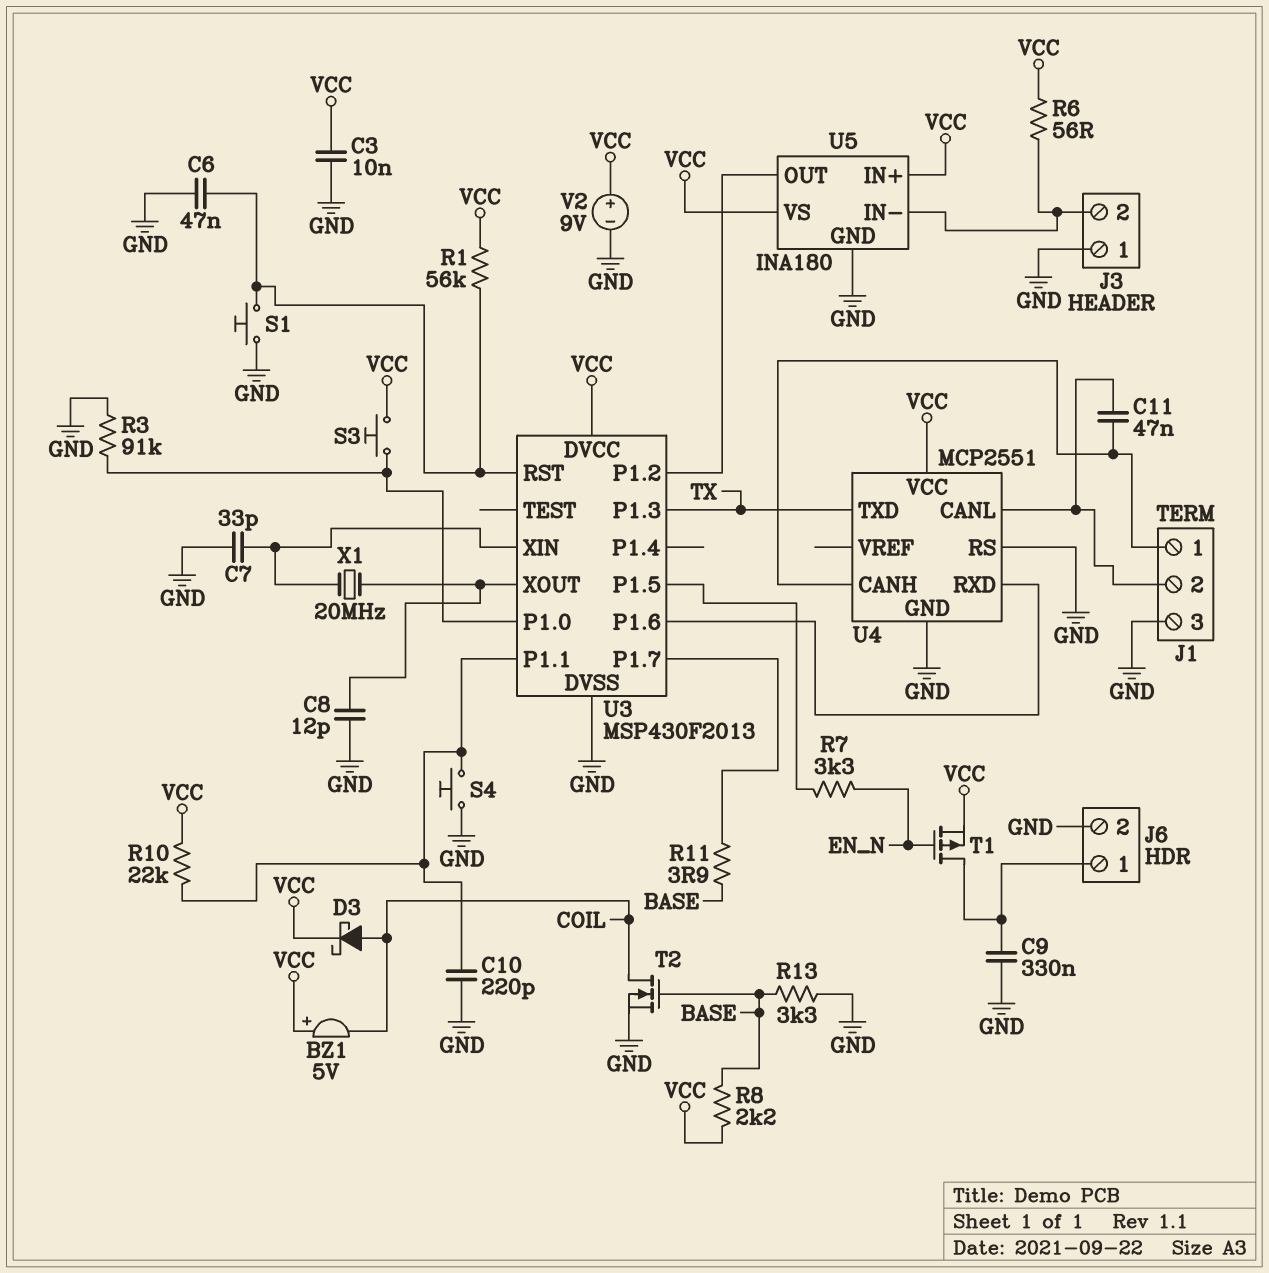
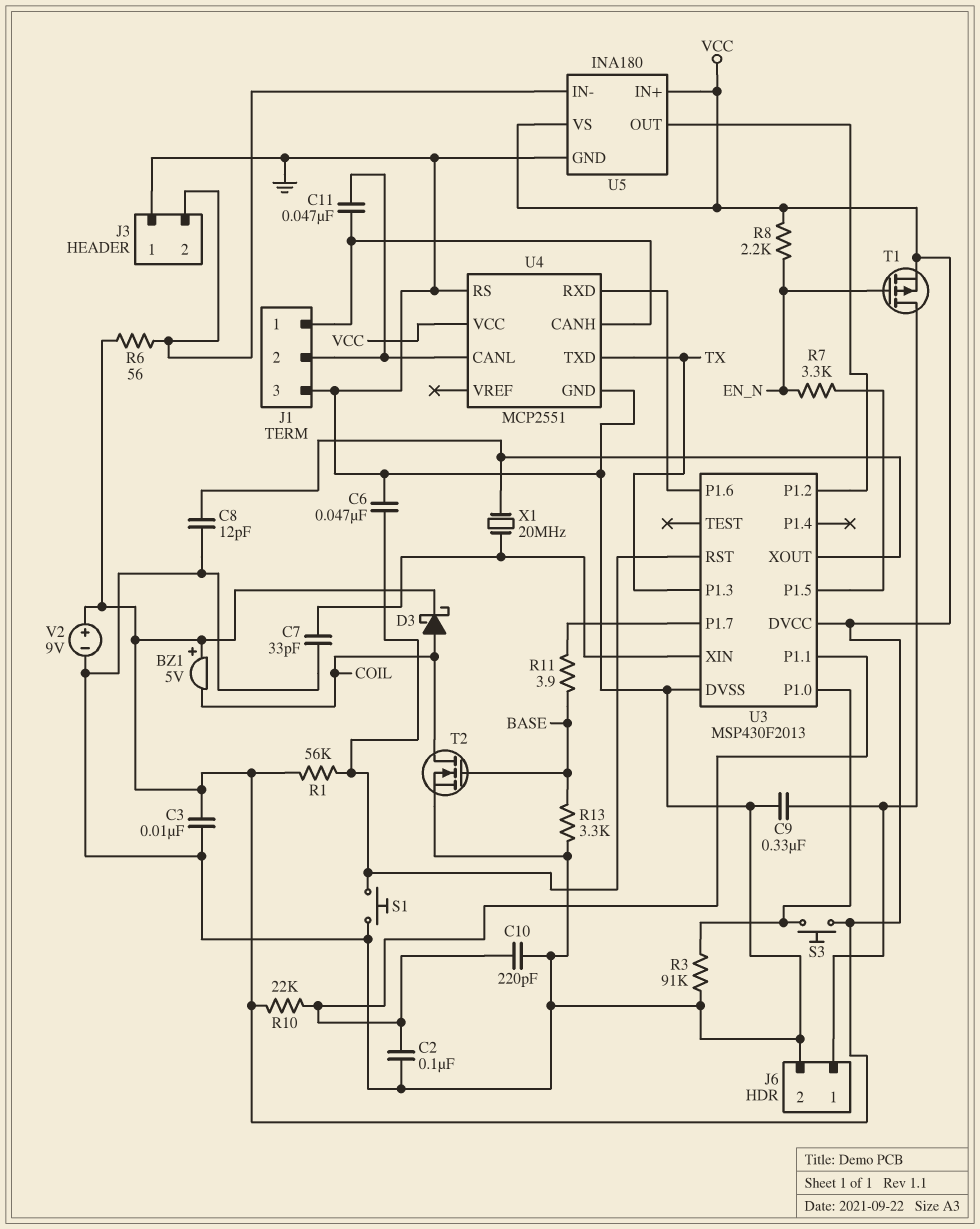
C2: none -> 100nF (GND, U3/P1.1)
R8: 2.2k (BASE, VCC) -> 2.2k (EN_N, VCC)
S4: button (GND, U3/P1.1) -> none

